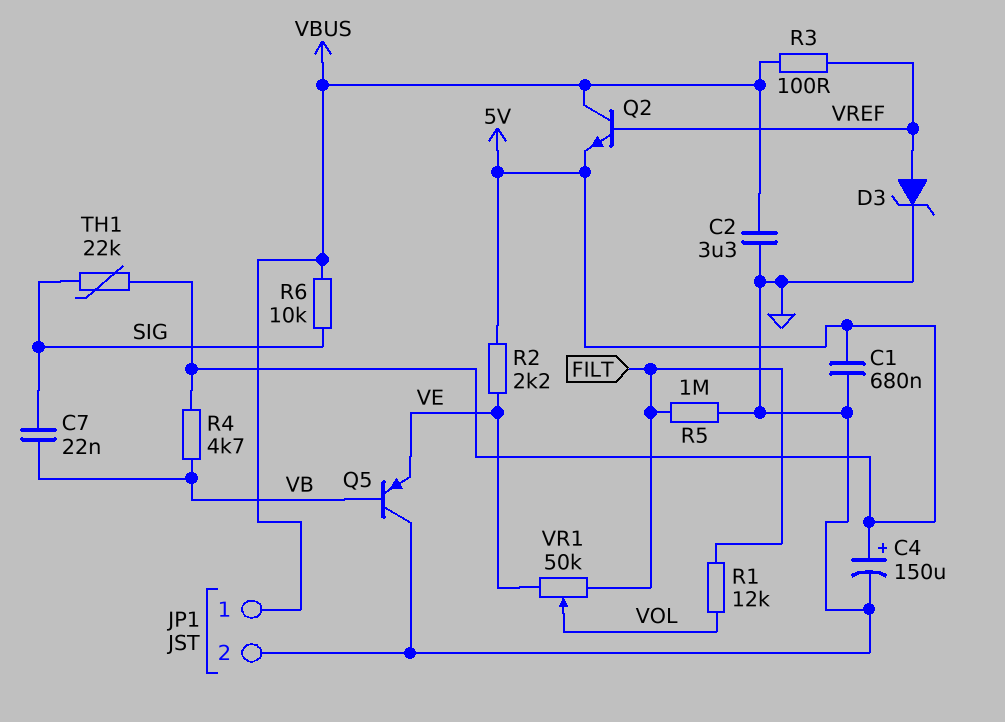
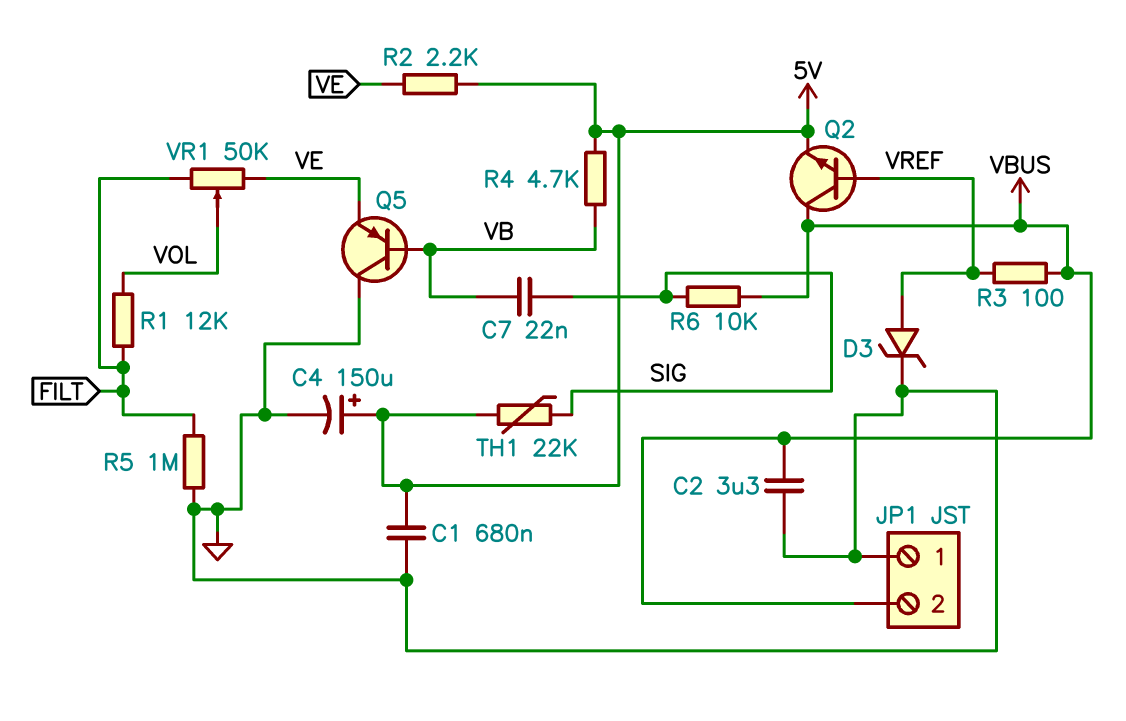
JP1 pin 1: VBUS -> GND
JP1 pin 2: GND -> VBUS

